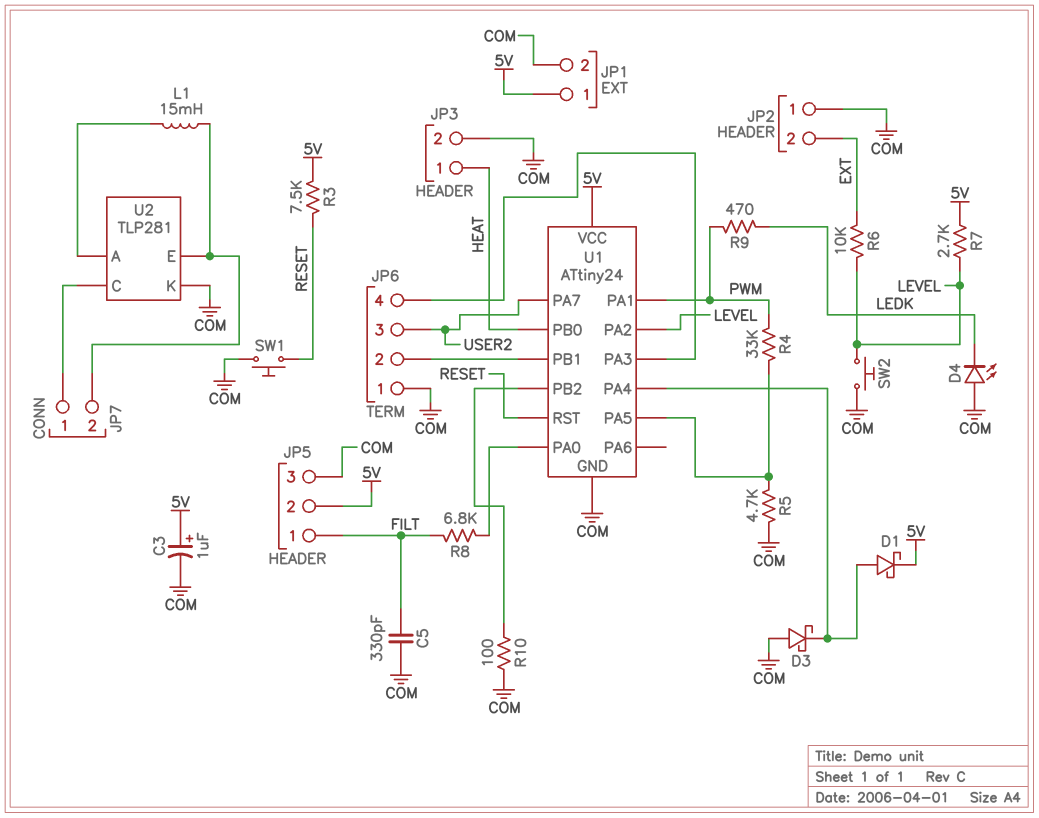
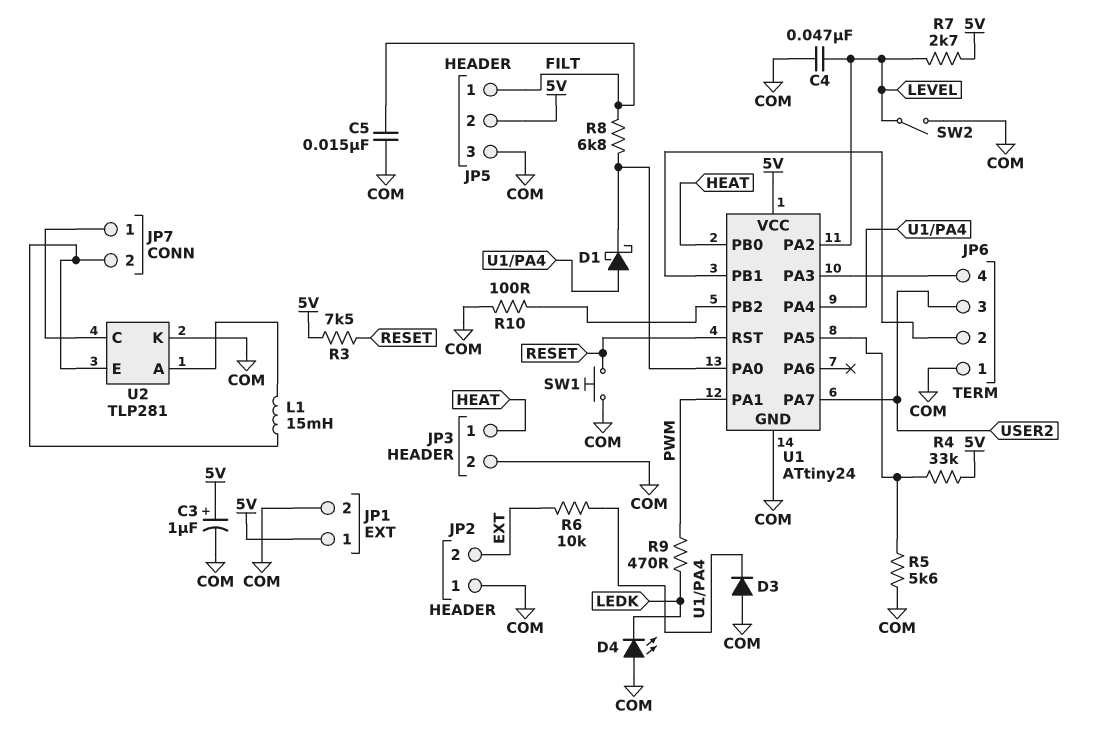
C4: none -> 47nF (COM, LEVEL)
C5: 330pF (COM, FILT) -> 15nF (COM, FILT)
D1: schottky (A U1/PA4, K 5V) -> schottky (A U1/PA4, K U1/PA0)
D3: schottky (A COM, K U1/PA4) -> diode (A COM, K U1/PA4)
R4: 33k (PWM, U1/PA5) -> 33k (5V, U1/PA5)
R5: 4.7k (COM, U1/PA5) -> 5.6k (COM, U1/PA5)
R6: 10k (EXT, LEVEL) -> 10k (EXT, U1/PA4)
SW2: button (COM, LEVEL) -> switch (COM, LEVEL)

